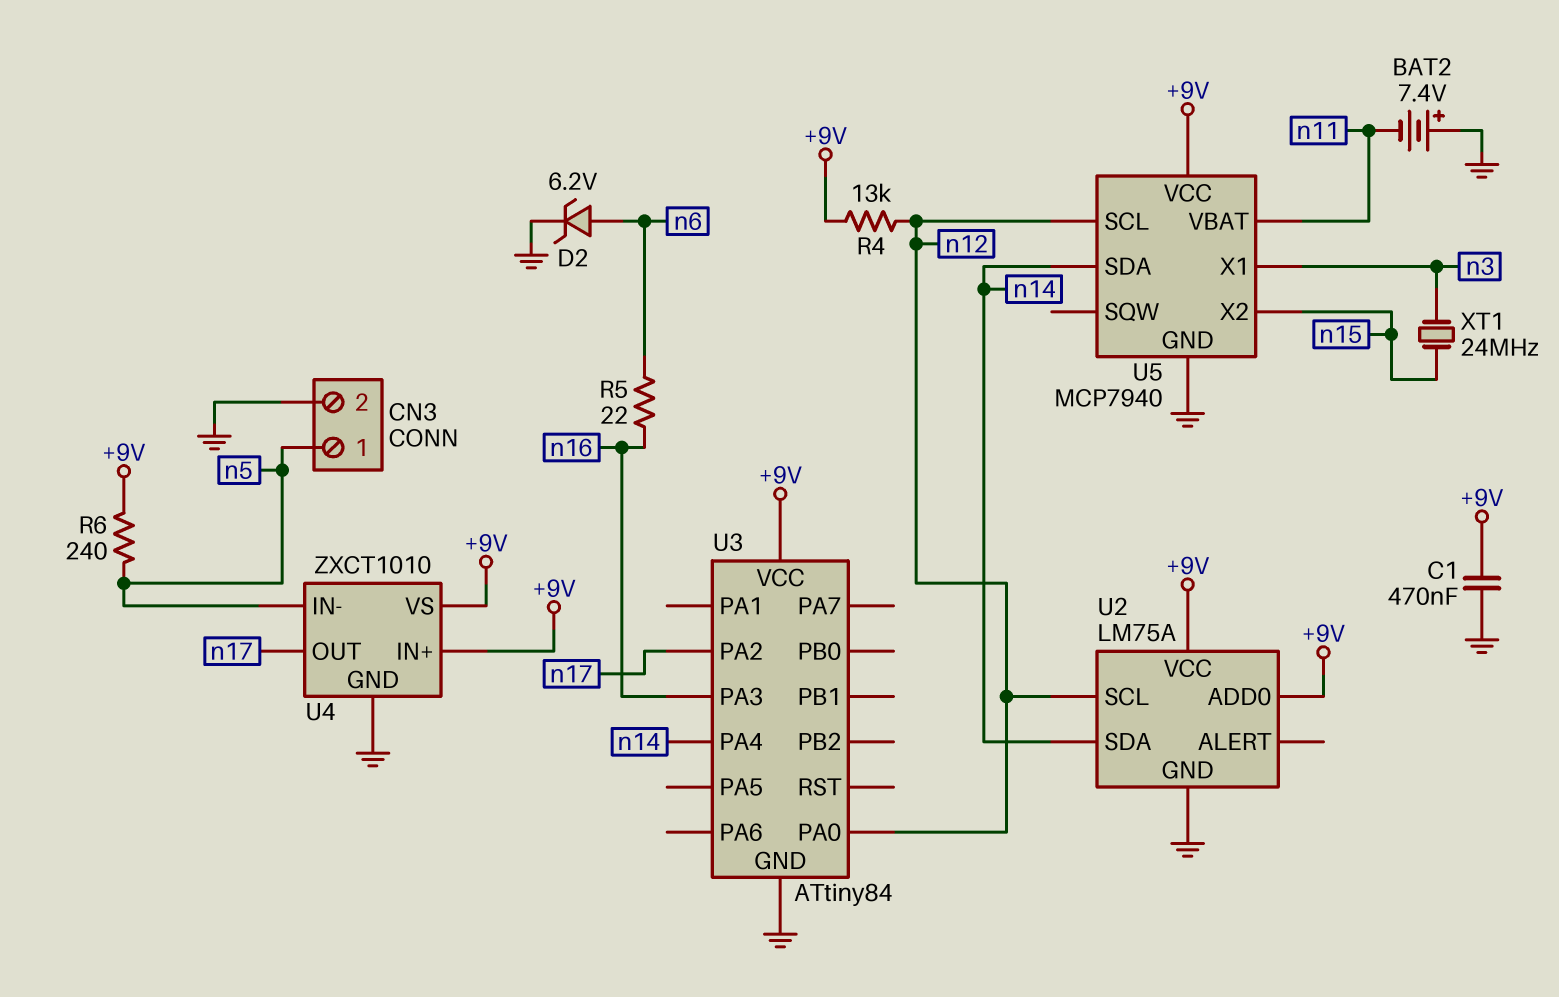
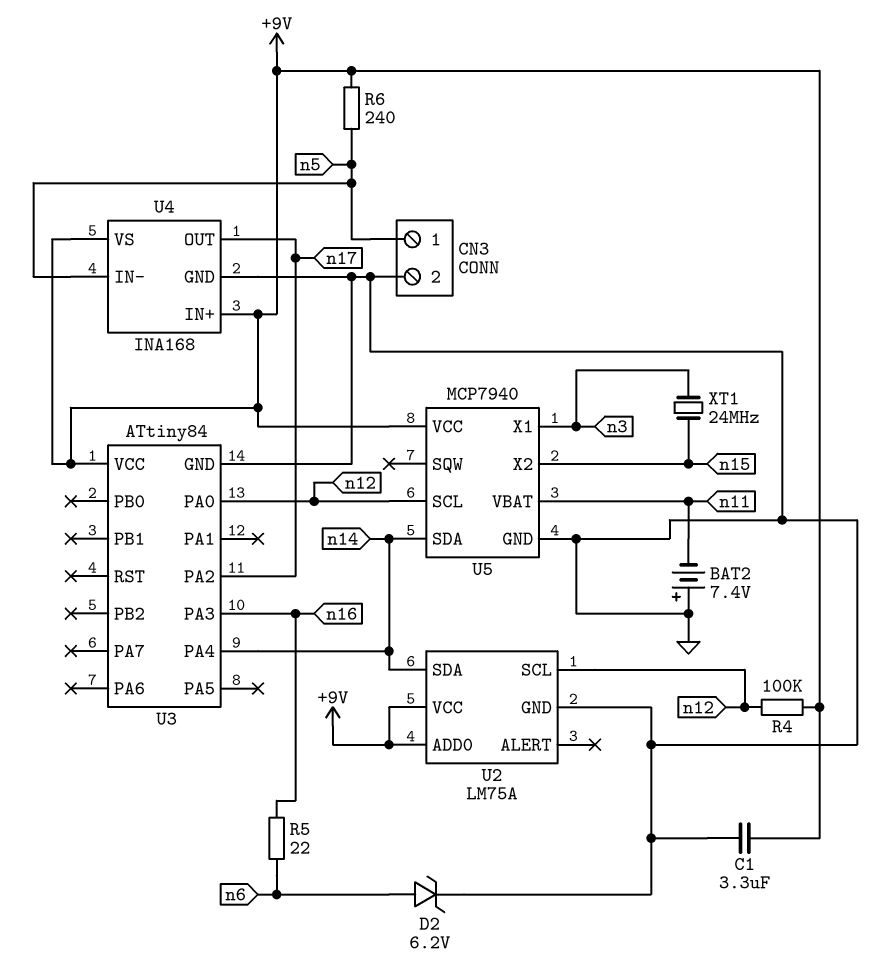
C1: 470nF (+9V, GND) -> 3.3uF (+9V, GND)
R4: 13k (+9V, n12) -> 100k (+9V, n12)
U4: ZXCT1010 -> INA168

